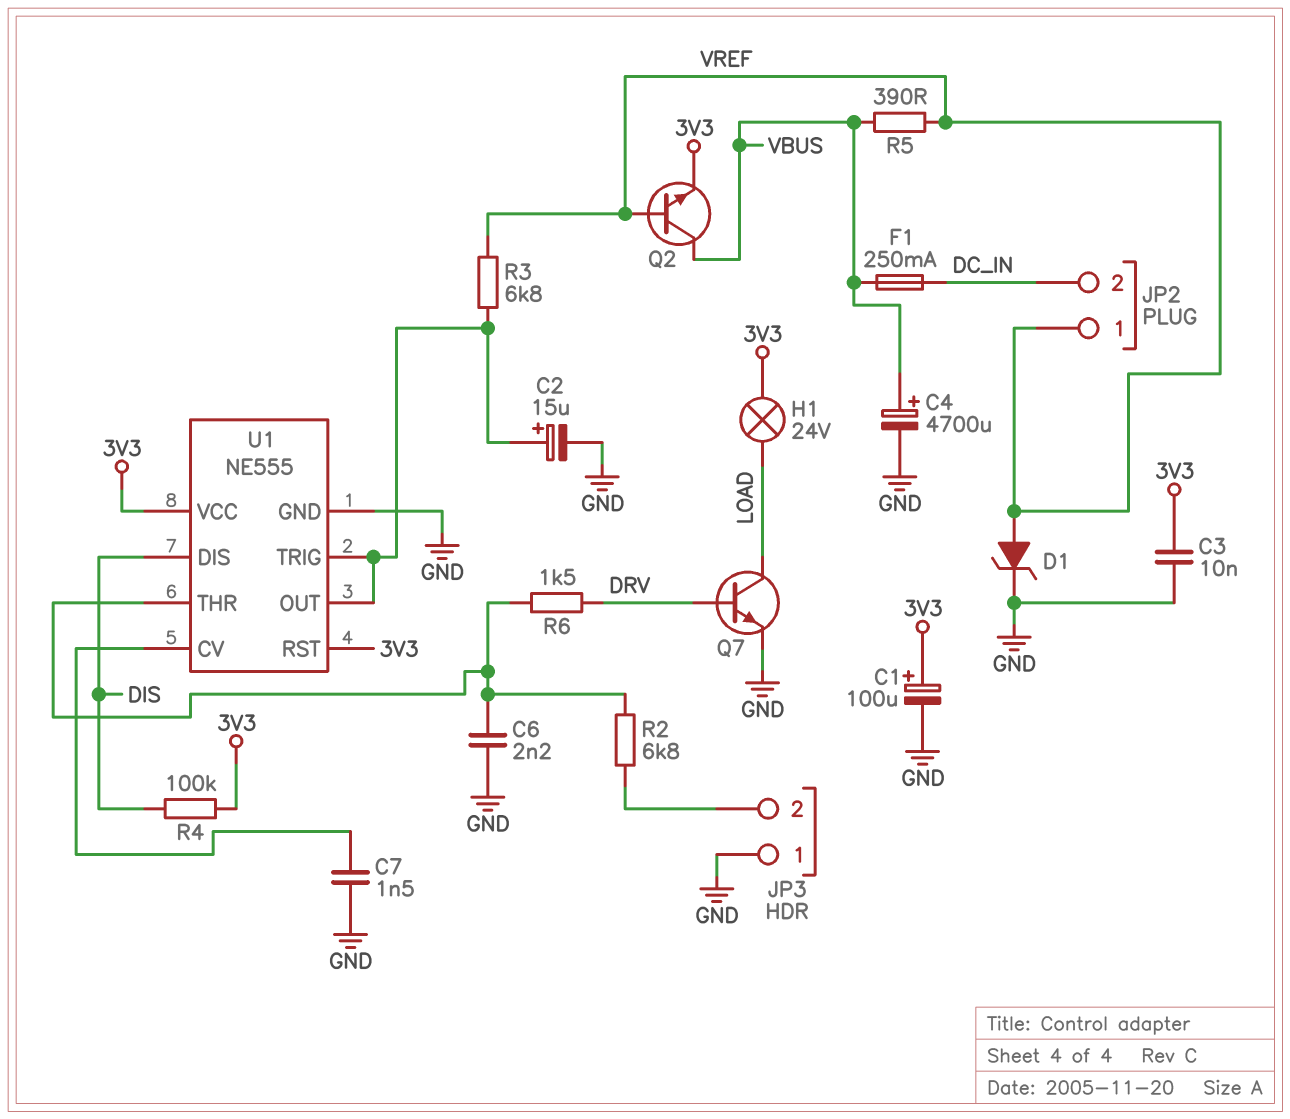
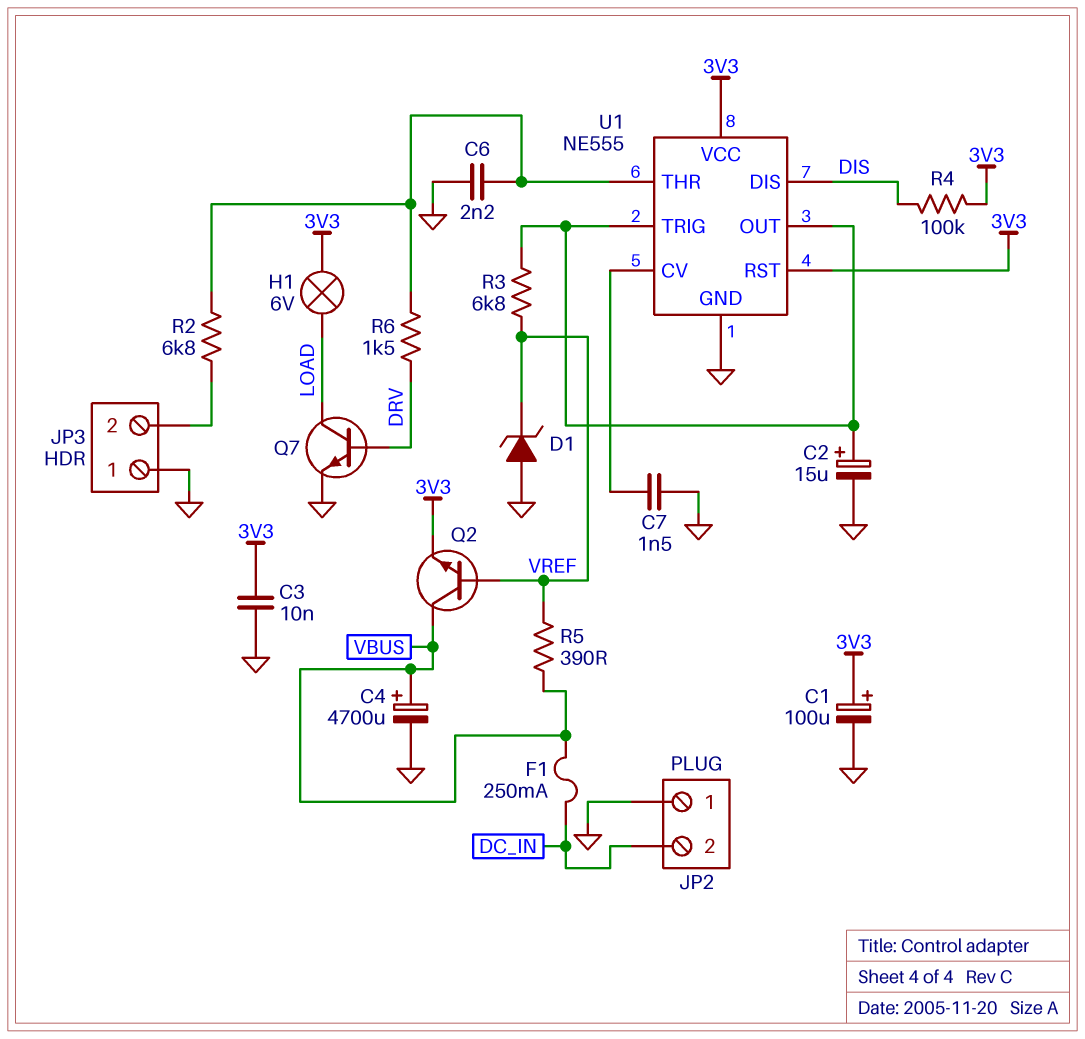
D1: zener (A VREF, K GND) -> zener (A GND, K VREF)
H1: lamp 24V (3V3, LOAD) -> lamp 6V (3V3, LOAD)
JP2 pin 1: VREF -> GND

